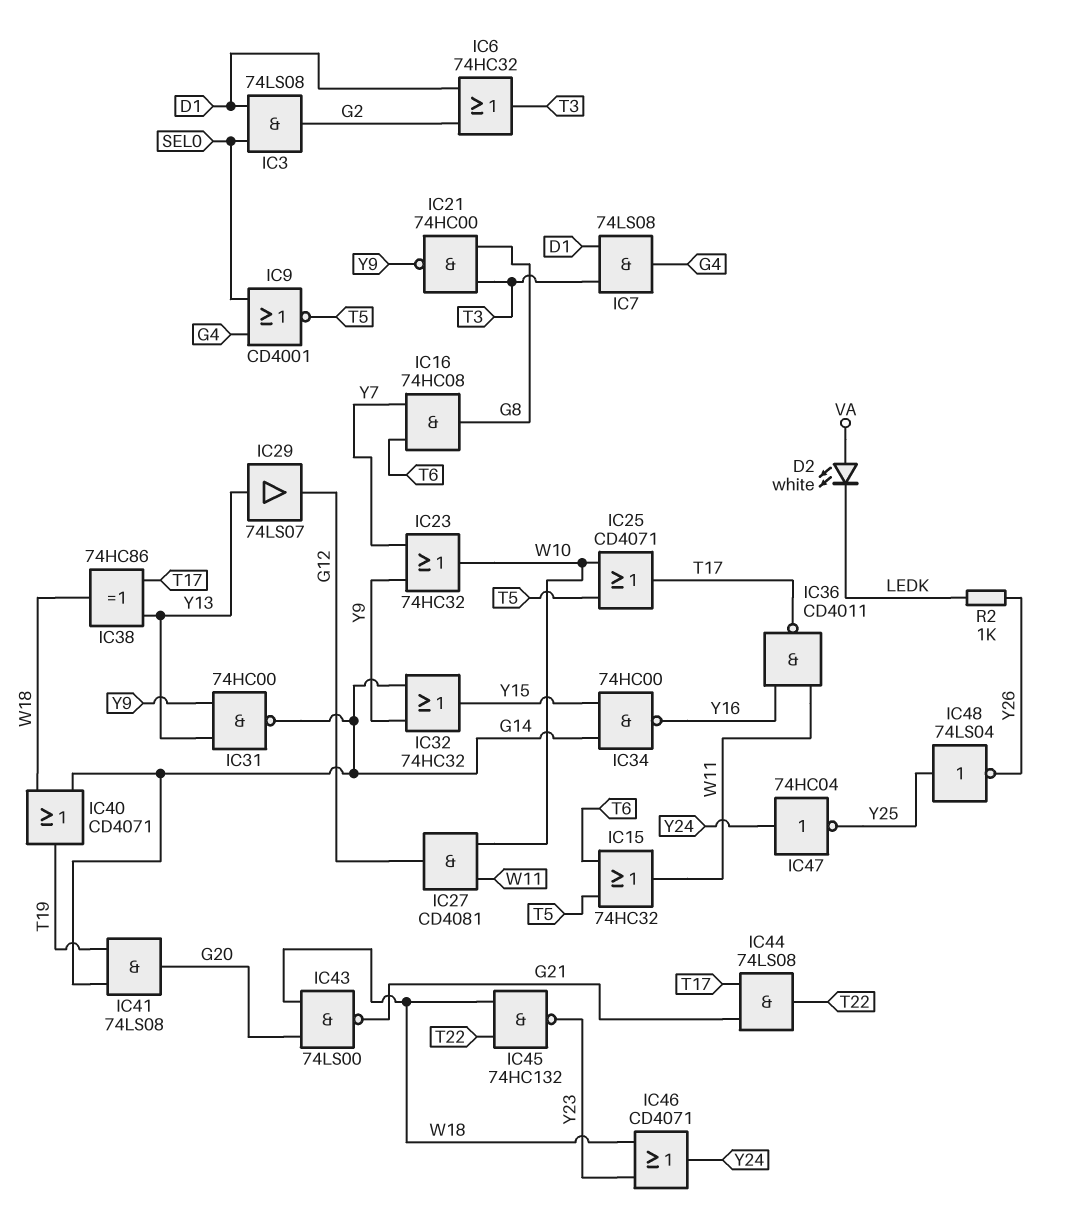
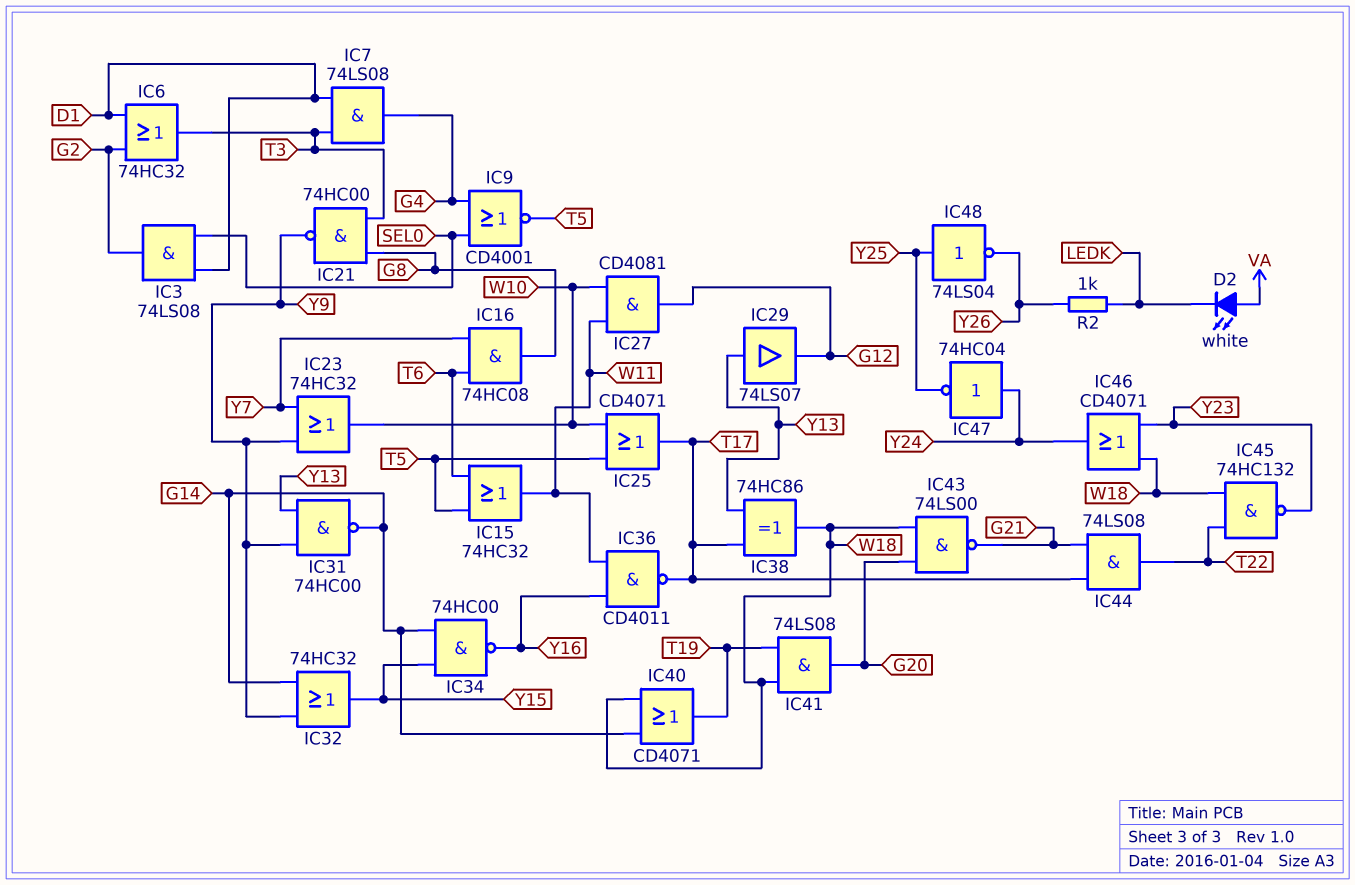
IC41: AND 74LS08 (in G14, in T19, out G20) -> AND 74LS08 (in T19, in W18, out G20)

